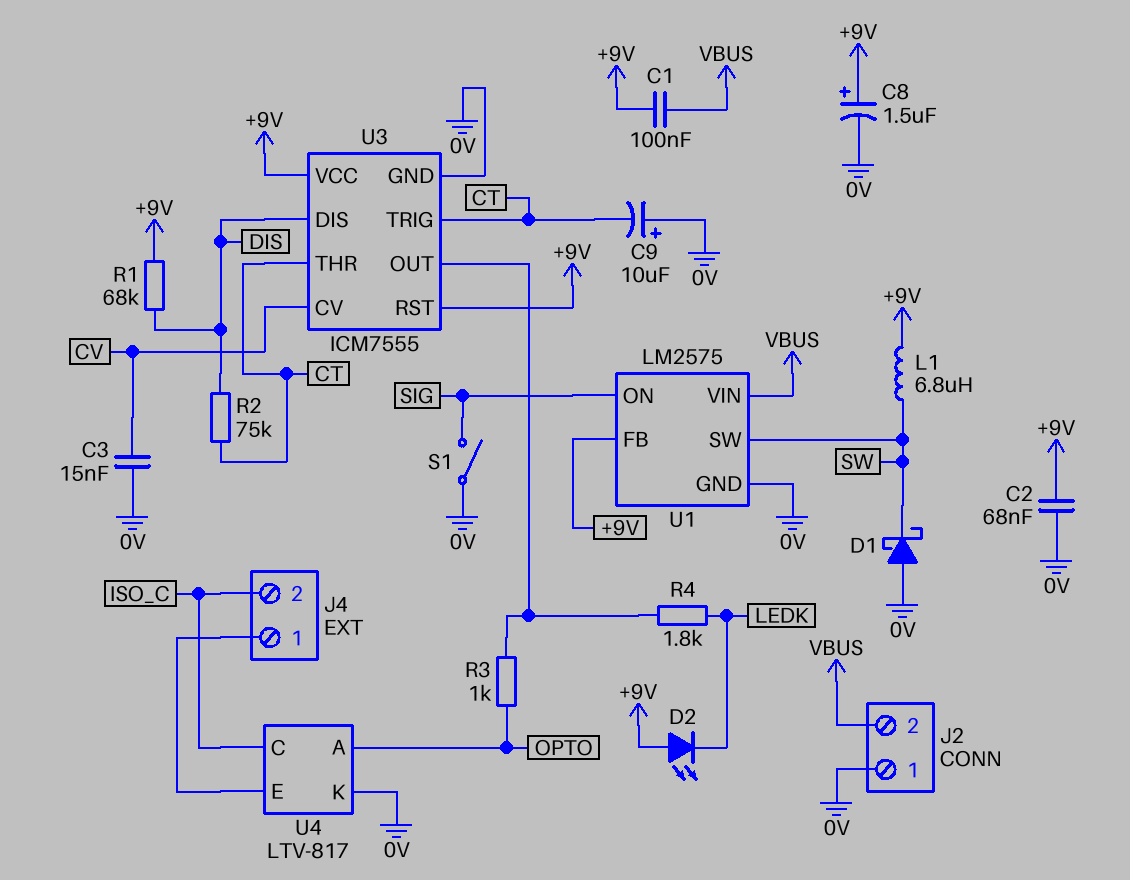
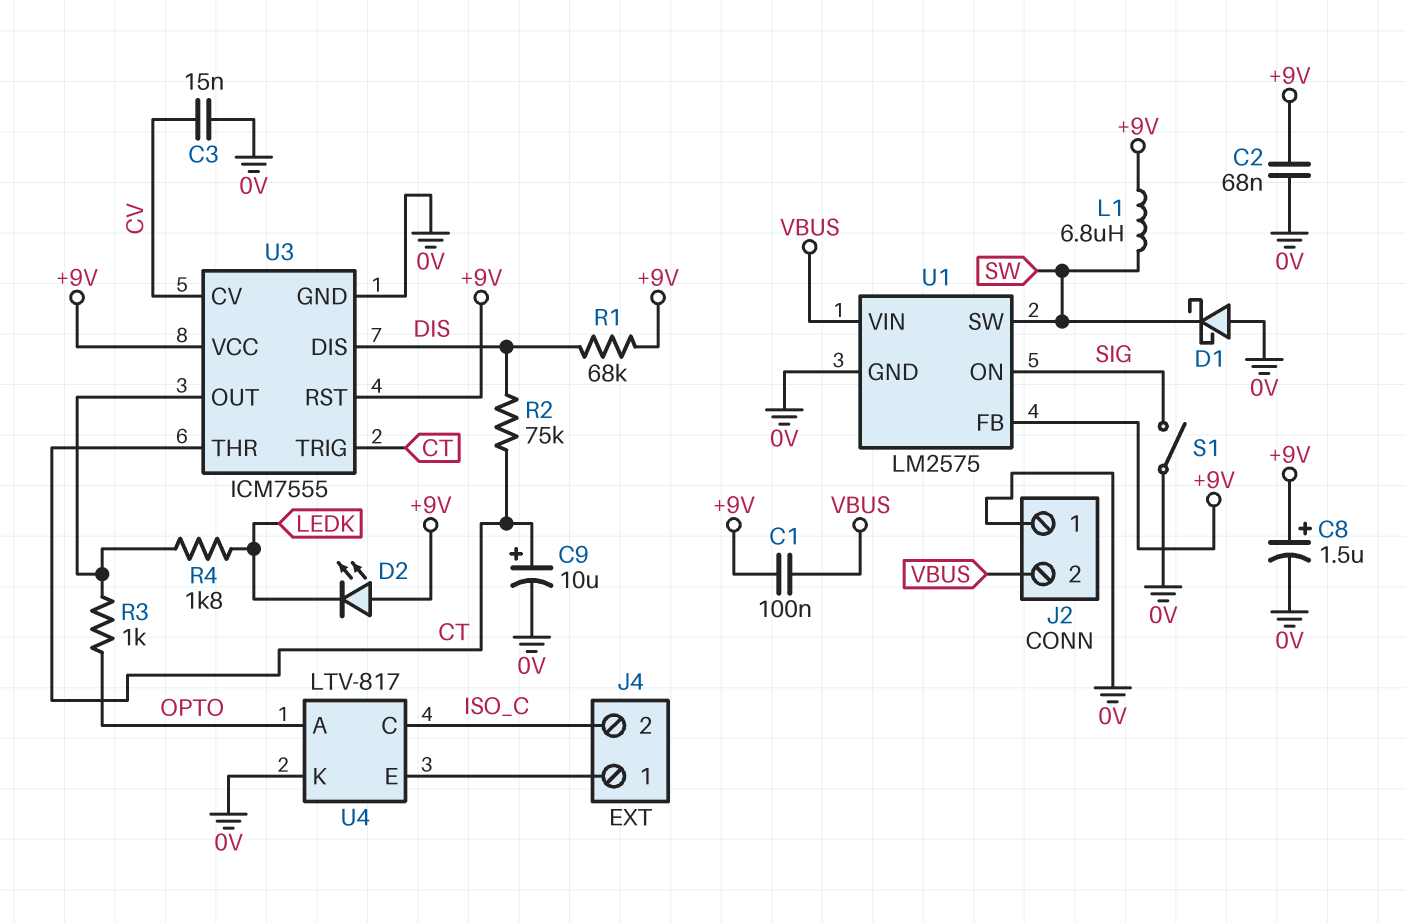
C9: 10uF (plus 0V, minus CT) -> 10uF (plus CT, minus 0V)

